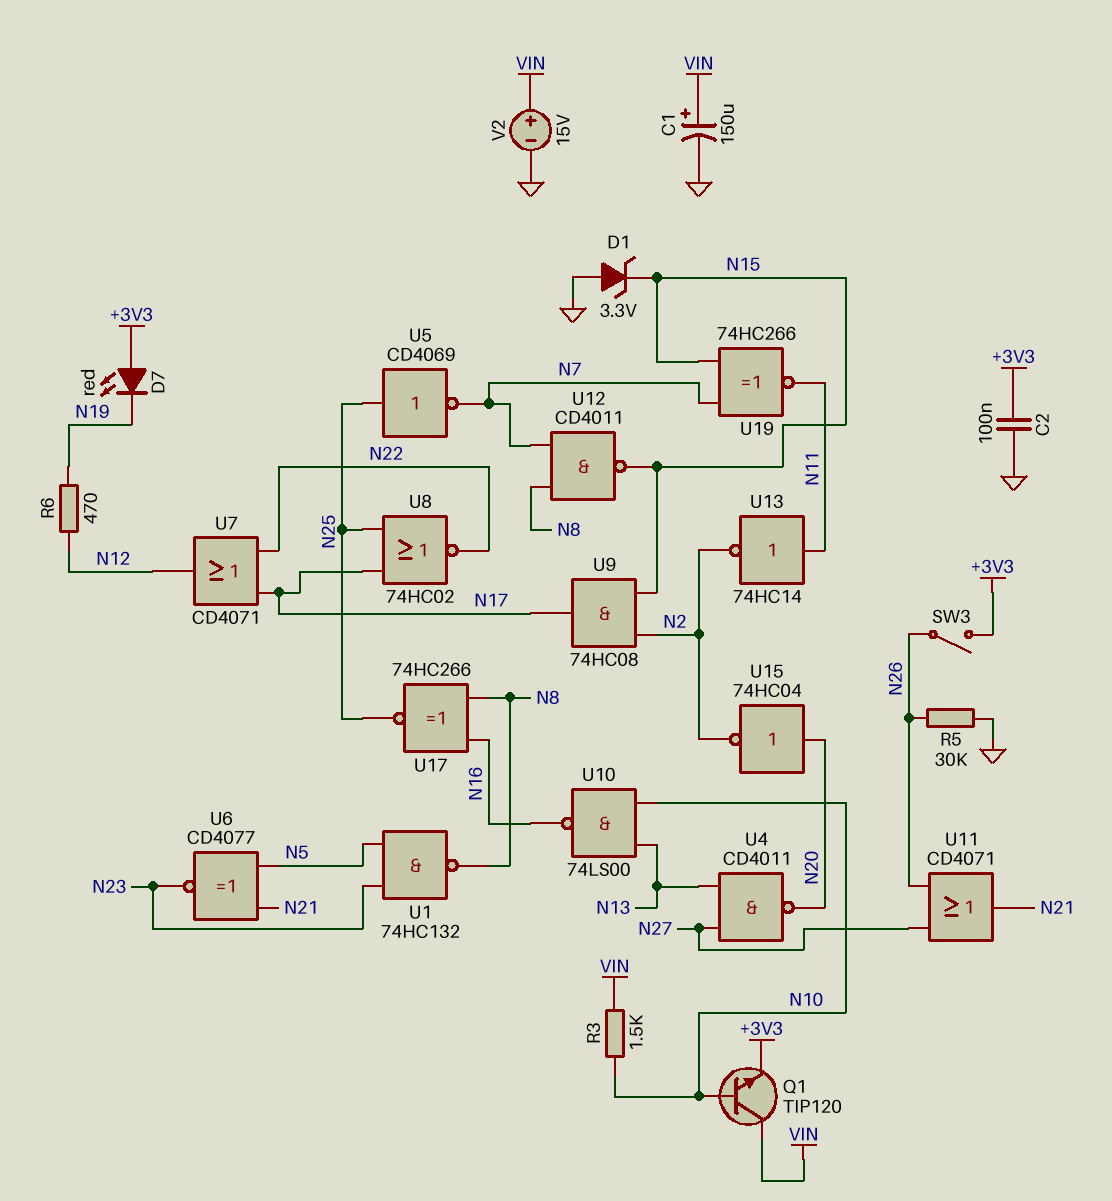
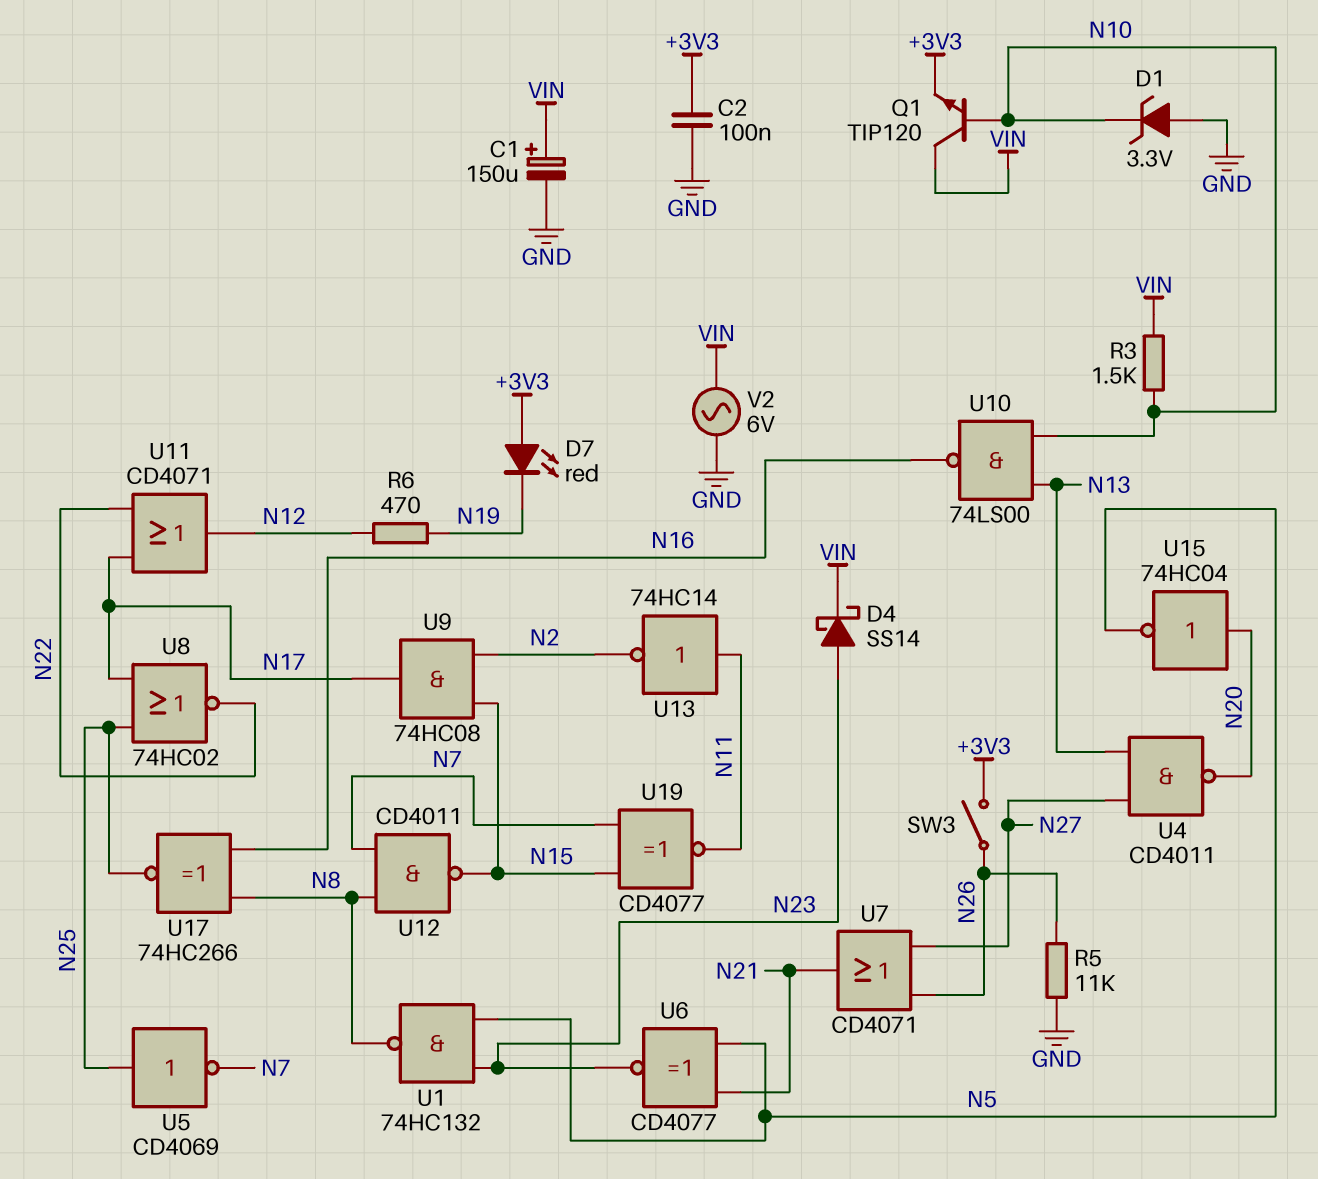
D1: zener 3.3V (A GND, K N15) -> zener 3.3V (A GND, K N10)
D4: none -> schottky SS14 (A N23, K VIN)
R5: 30k (GND, N26) -> 11k (GND, N26)
U7: OR CD4071 (in N17, in N22, out N12) -> OR CD4071 (in N26, in N27, out N21)
U11: OR CD4071 (in N26, in N27, out N21) -> OR CD4071 (in N17, in N22, out N12)
U15: NOT 74HC04 (in N20, out N2) -> NOT 74HC04 (in N20, out N5)
U19: XNOR 74HC266 (in N7, in N15, out N11) -> XNOR CD4077 (in N7, in N15, out N11)
V2: 15V (plus VIN, minus GND) -> AC 6V (GND, VIN)

